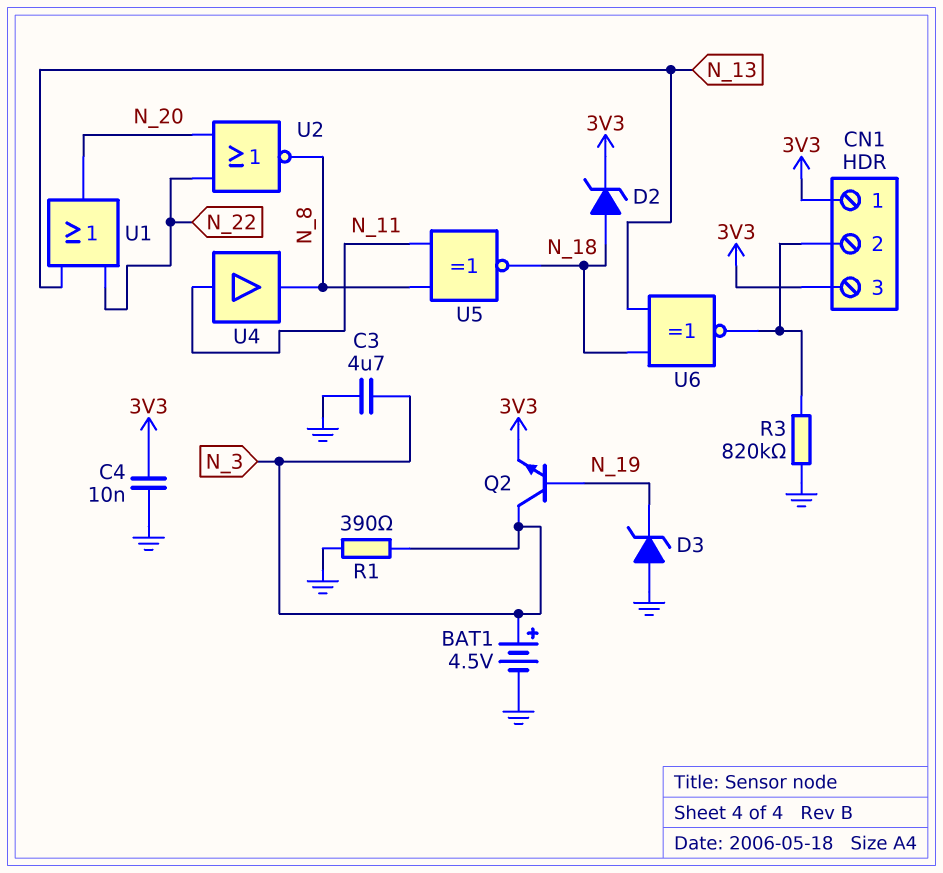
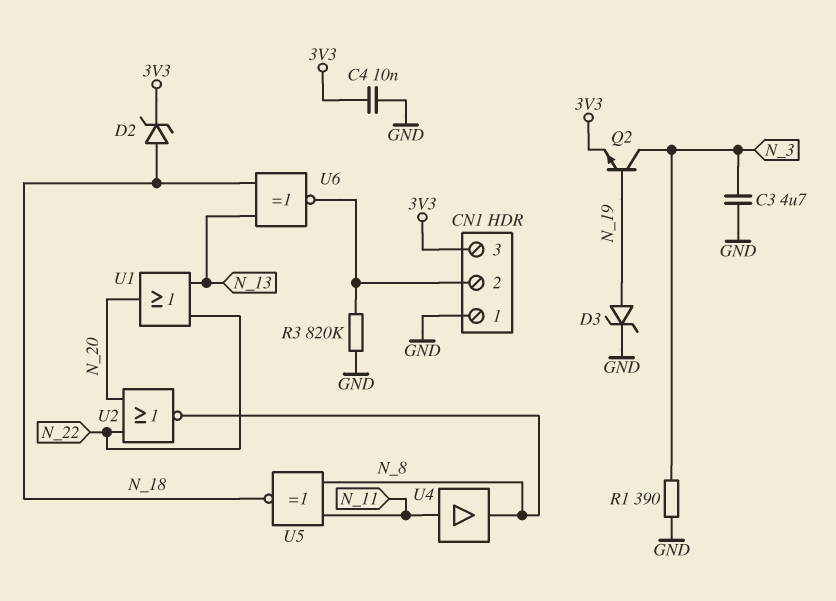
BAT1: 4.5V (plus N_3, minus GND) -> none
CN1 pin 1: 3V3 -> GND
D3: zener (A GND, K N_19) -> zener (A N_19, K GND)

